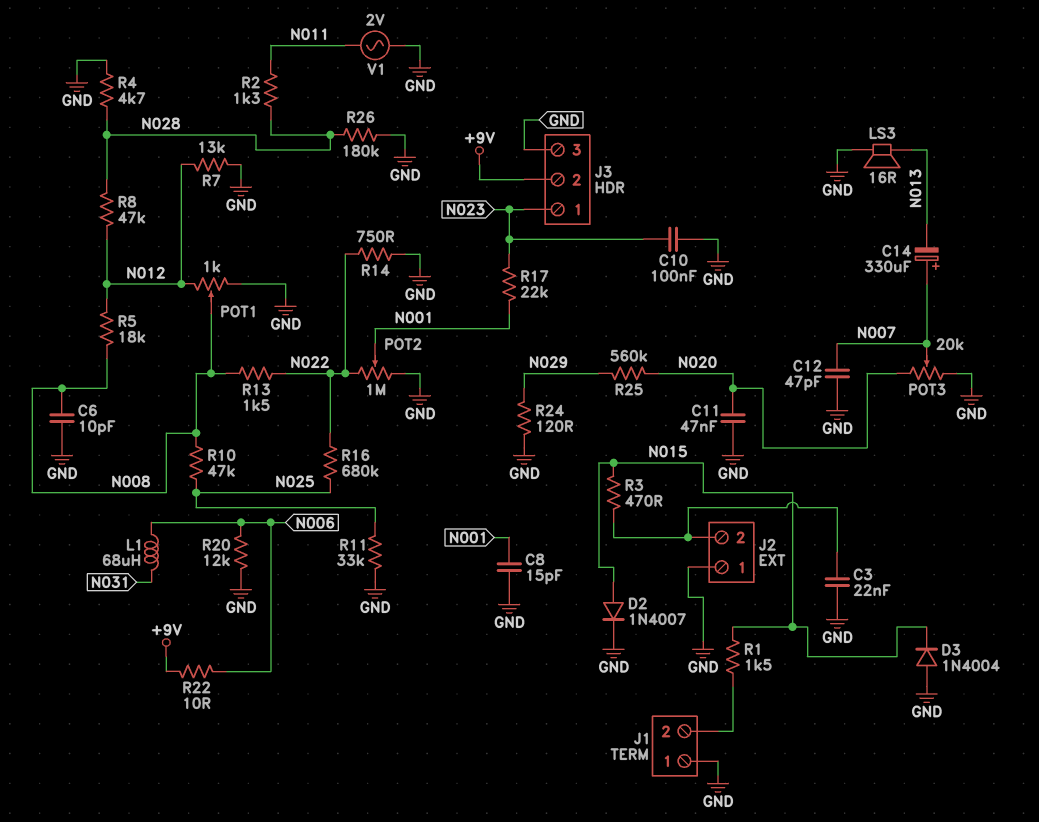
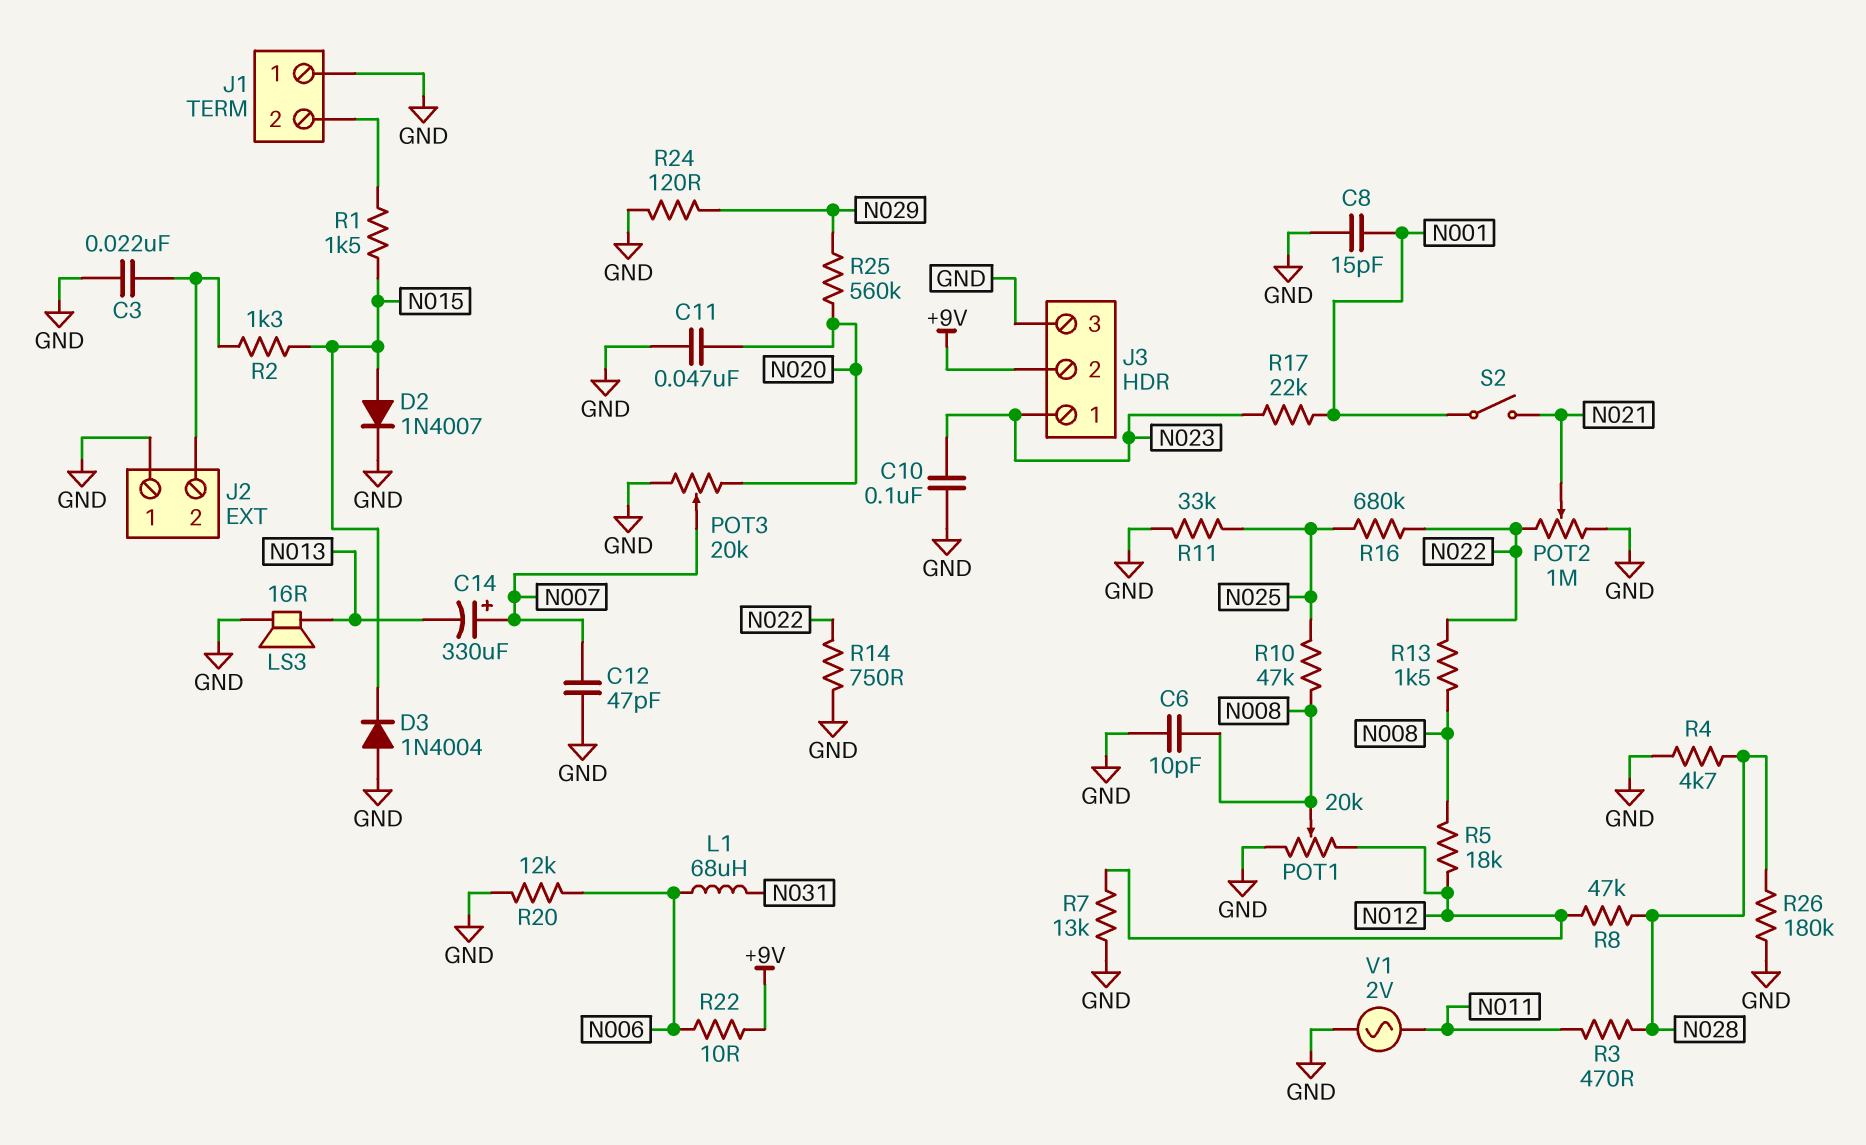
POT1: 1k (GND, N012, wiper N008) -> 20k (GND, N012, wiper N008)
POT2: 1M (GND, N022, wiper N001) -> 1M (GND, N022, wiper N021)
R2: 1.3k (N011, N028) -> 1.3k (J2/2, N015)
R3: 470 (J2/2, N015) -> 470 (N011, N028)
S2: none -> switch (N001, N021)

